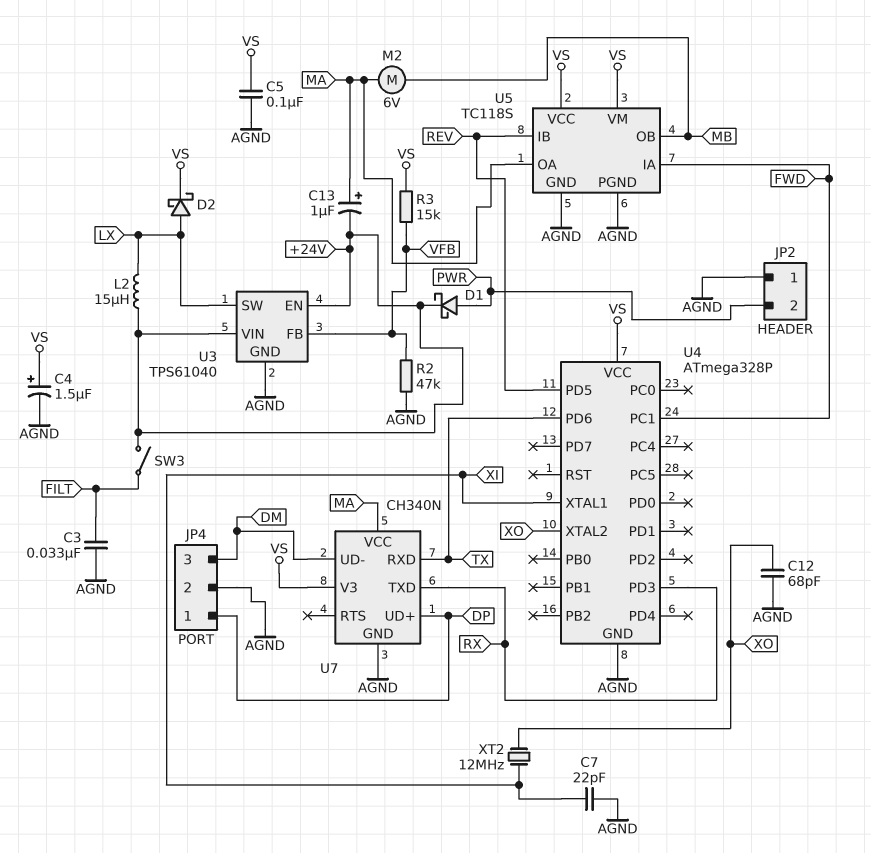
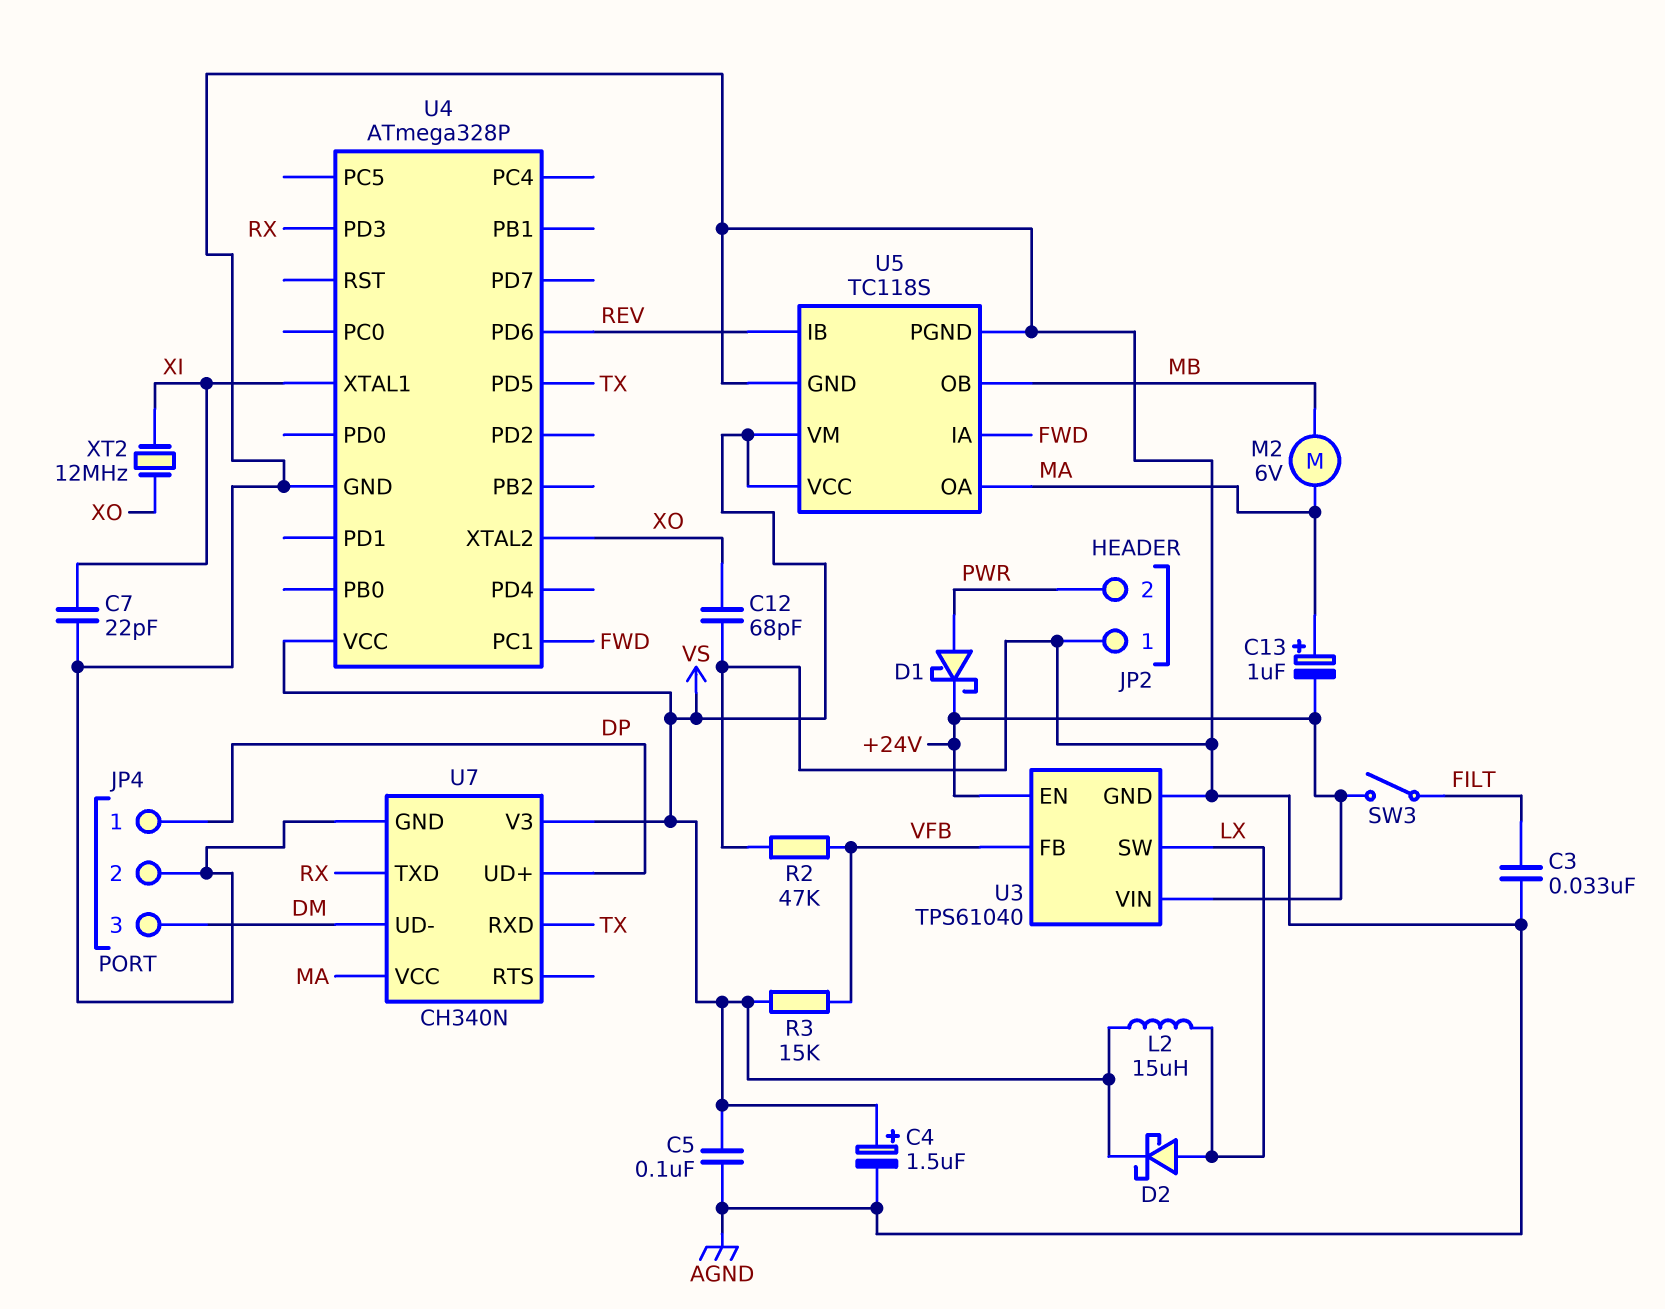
L2: 15uH (+24V, LX) -> 15uH (LX, VS)
U4 pin PD5: REV -> TX
U4 pin PD6: TX -> REV

